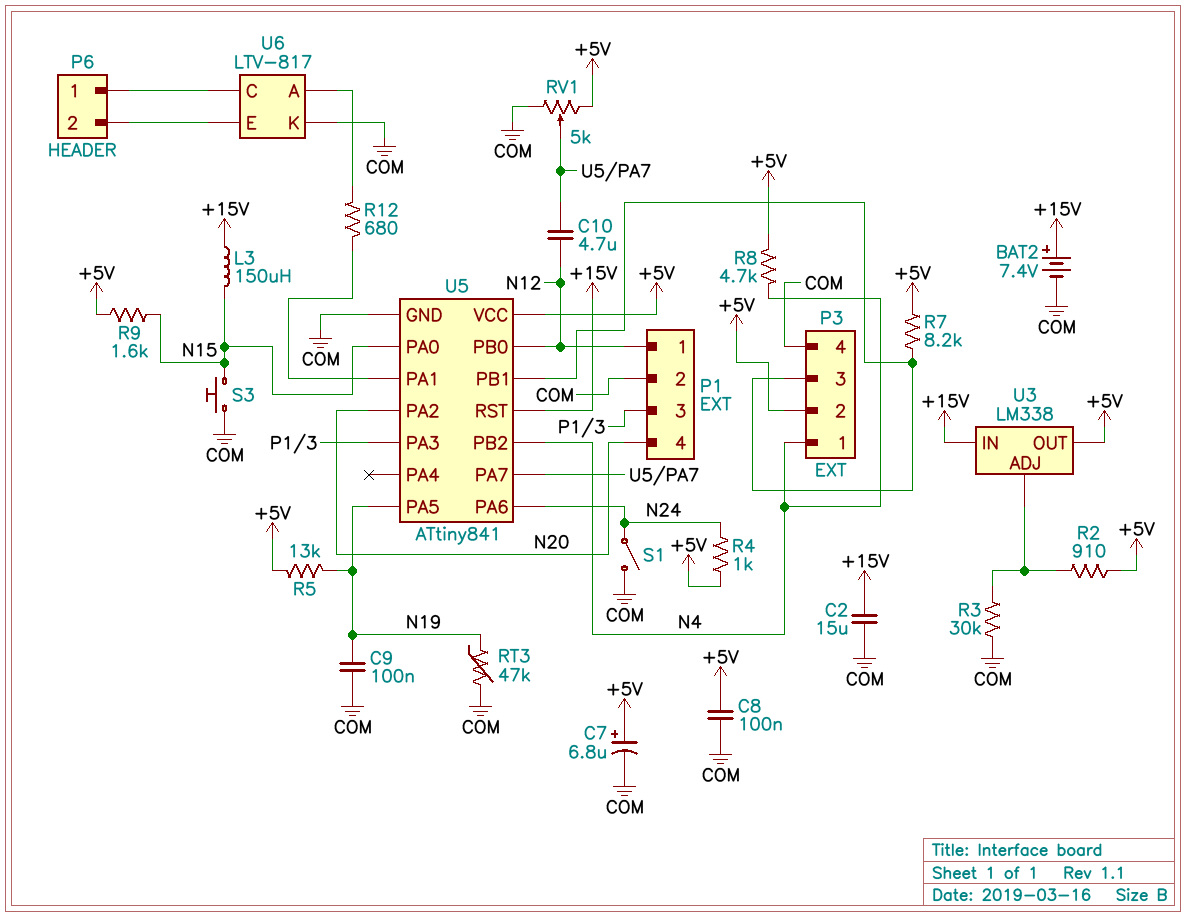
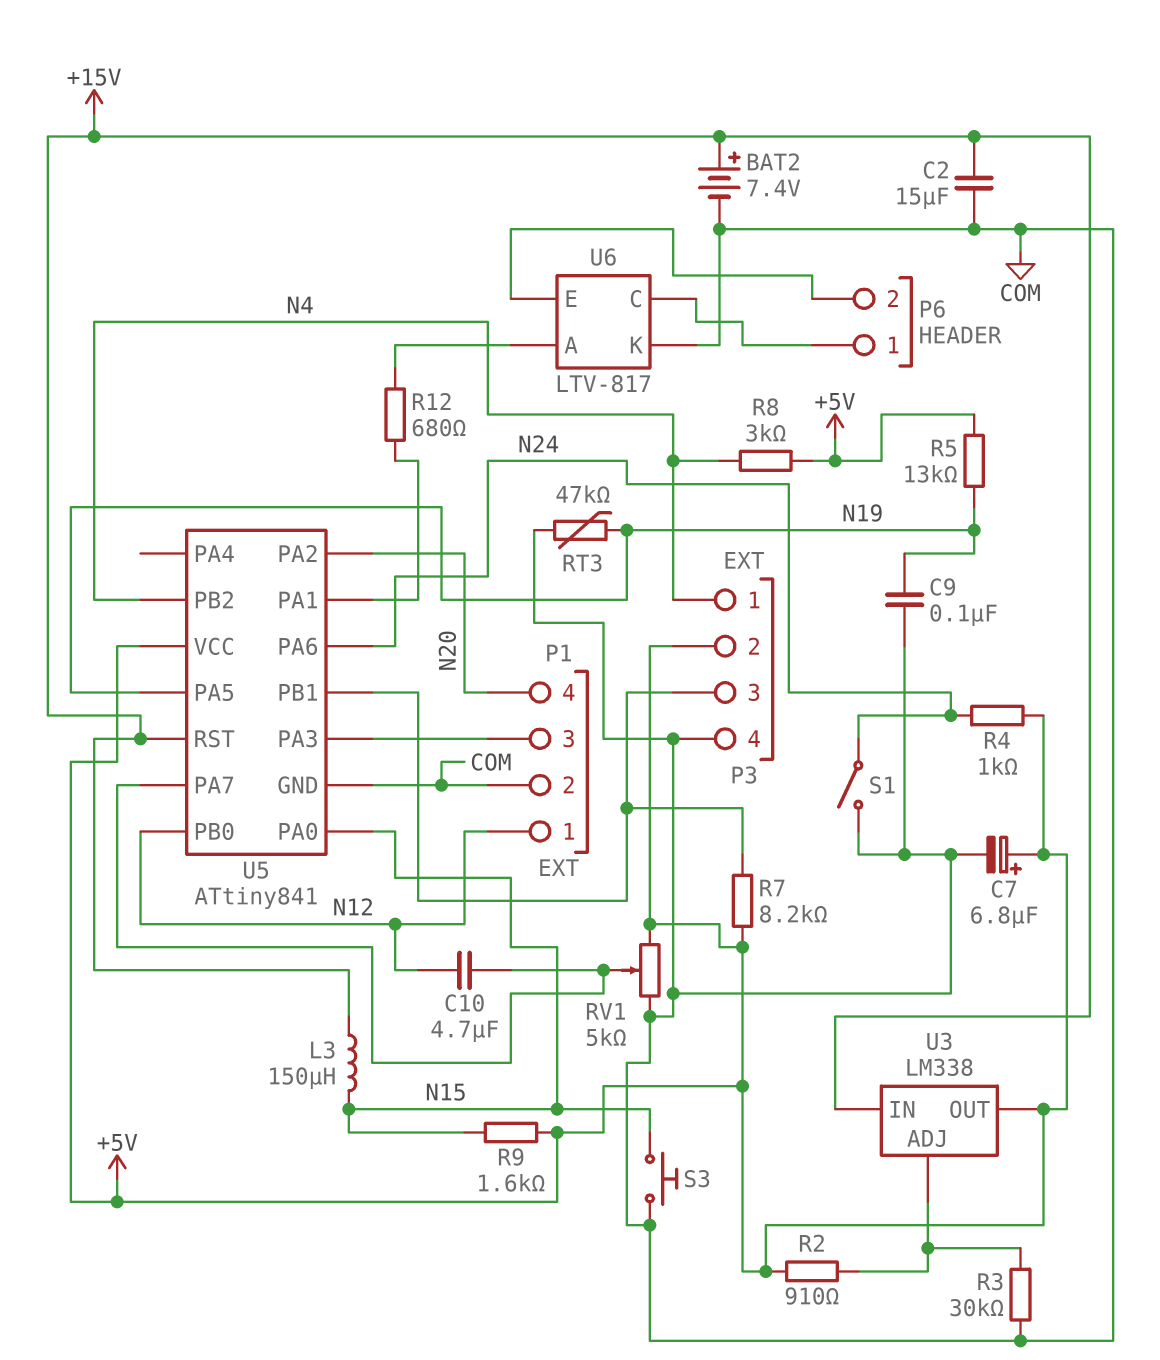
C8: 100nF (+5V, COM) -> none
R8: 4.7k (+5V, N4) -> 3k (+5V, N4)

